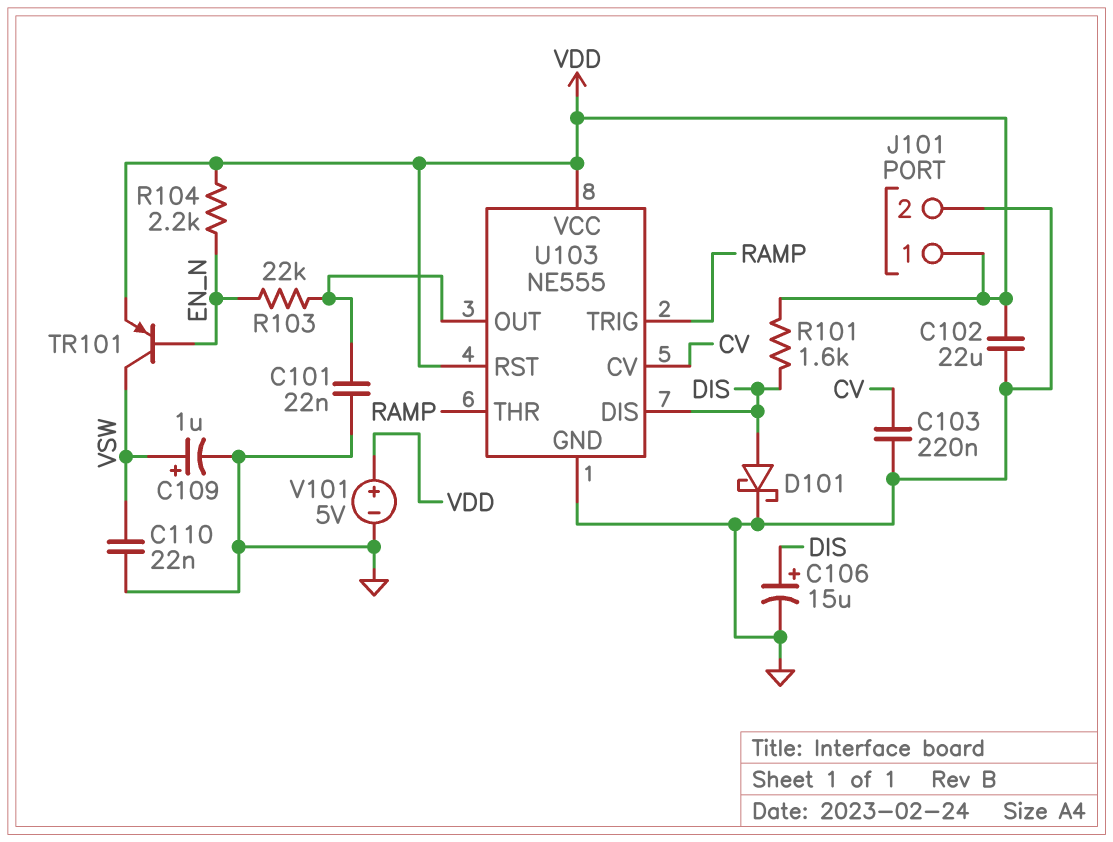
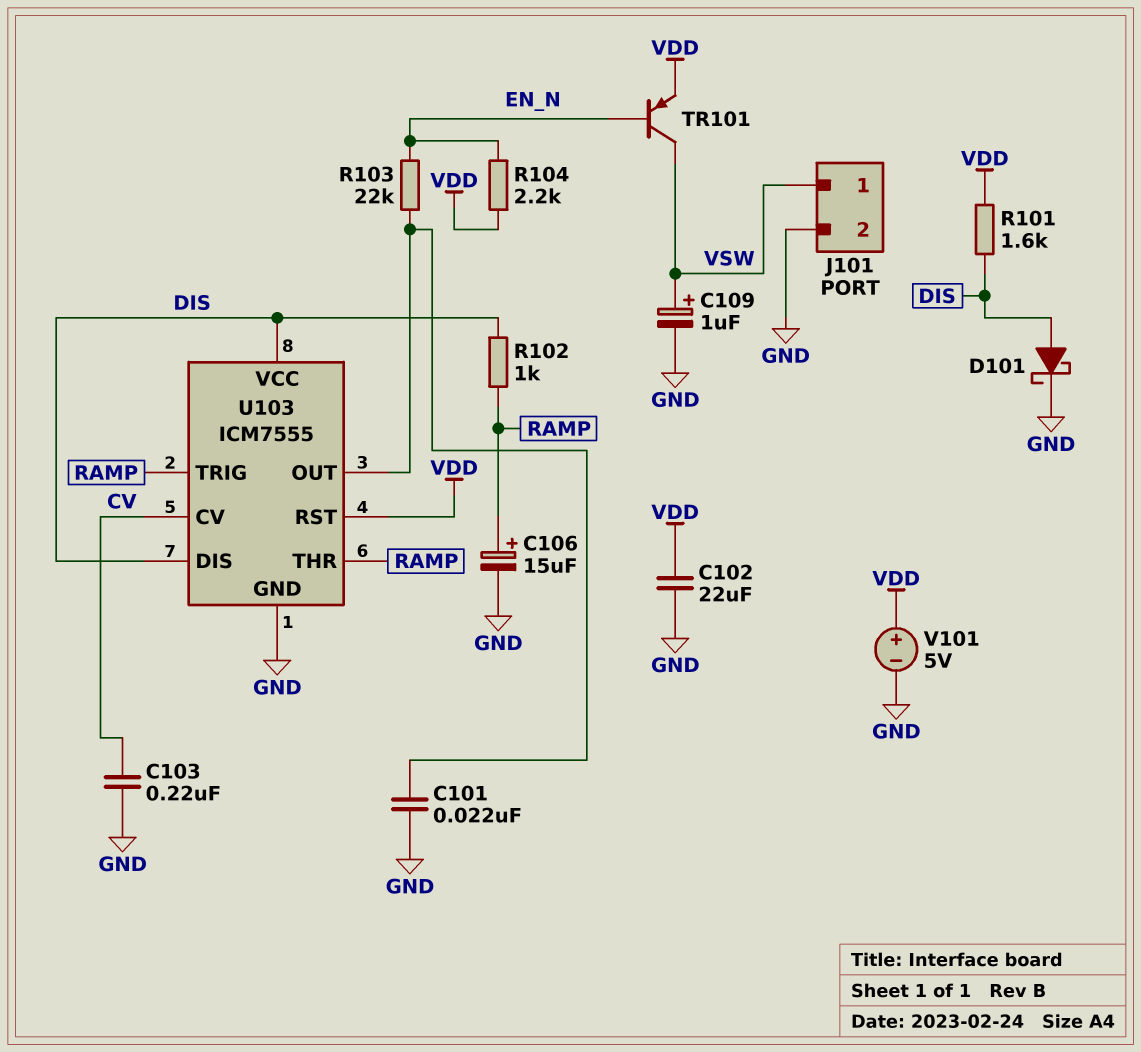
C106: 15uF (plus DIS, minus GND) -> 15uF (plus RAMP, minus GND)
C110: 22nF (GND, VSW) -> none
J101 pin 1: VDD -> VSW
R102: none -> 1k (DIS, RAMP)
U103: NE555 -> ICM7555
U103 pin VCC: VDD -> DIS

